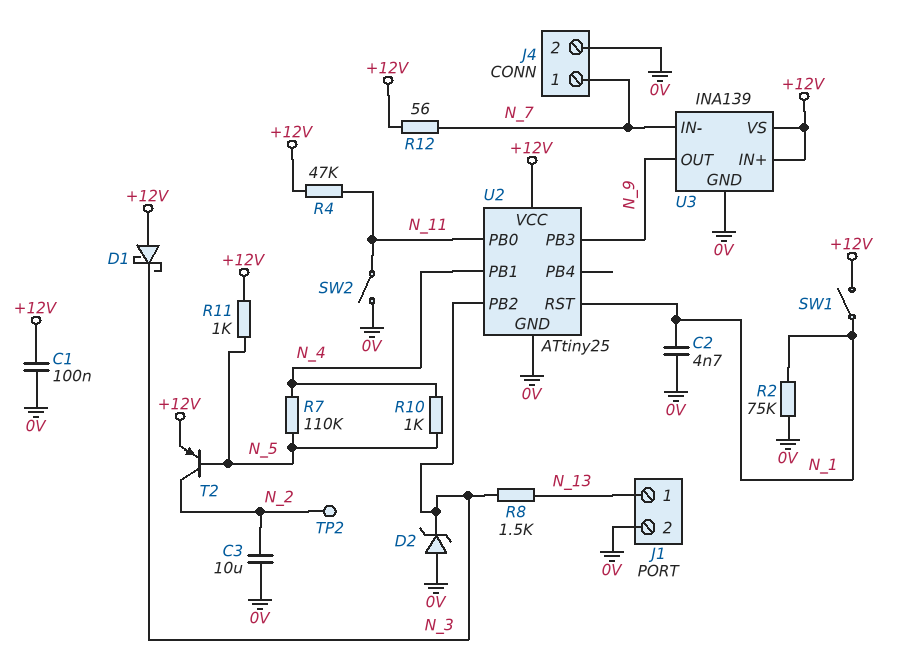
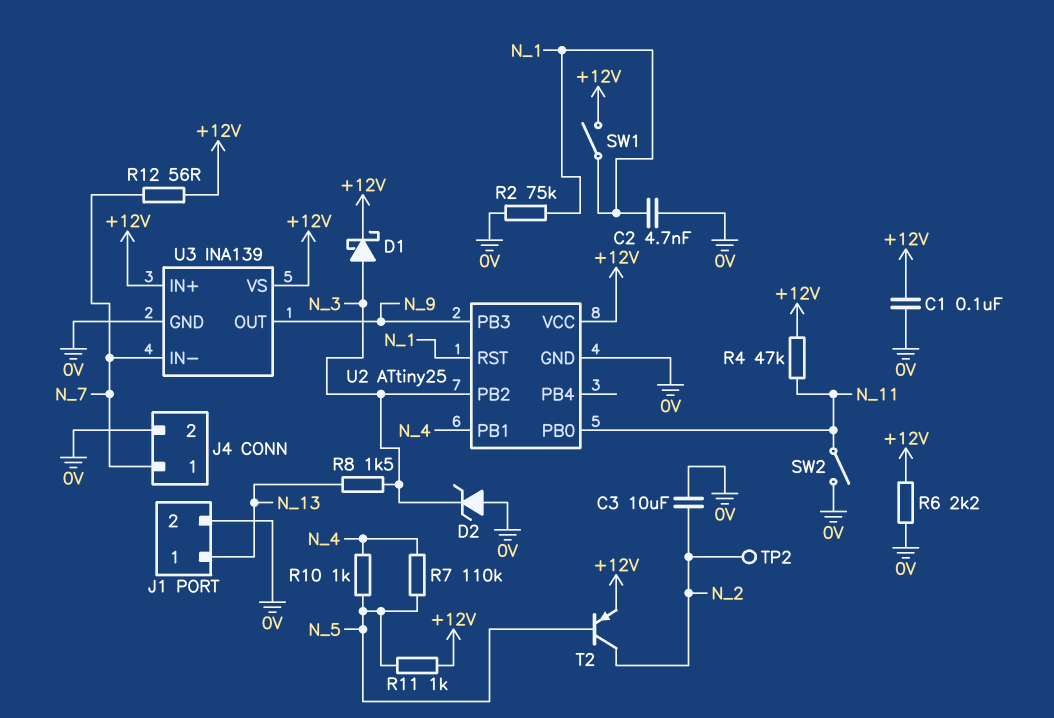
D1: schottky (A +12V, K N_3) -> schottky (A N_3, K +12V)
R6: none -> 2.2k (+12V, 0V)

